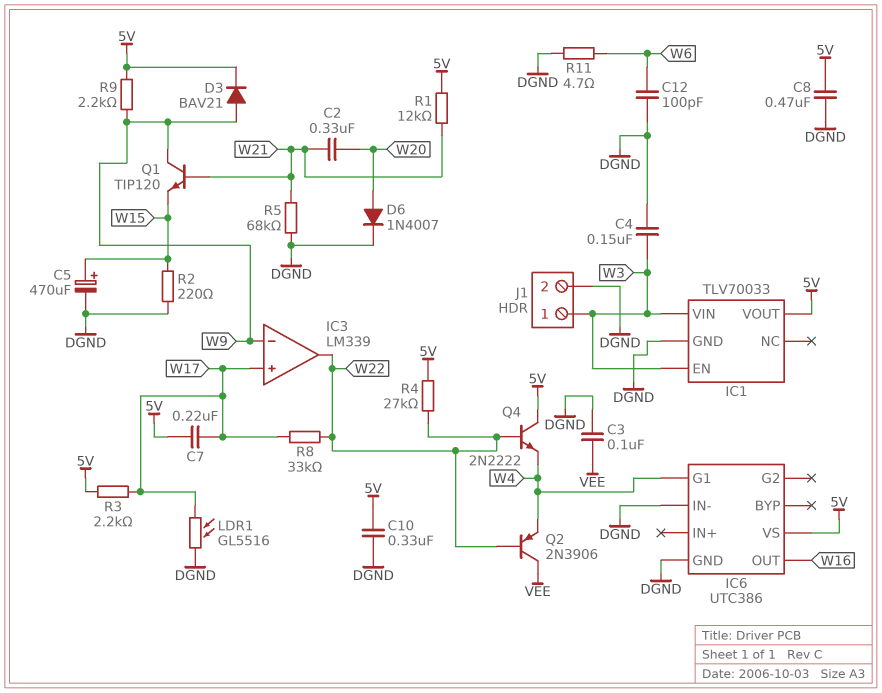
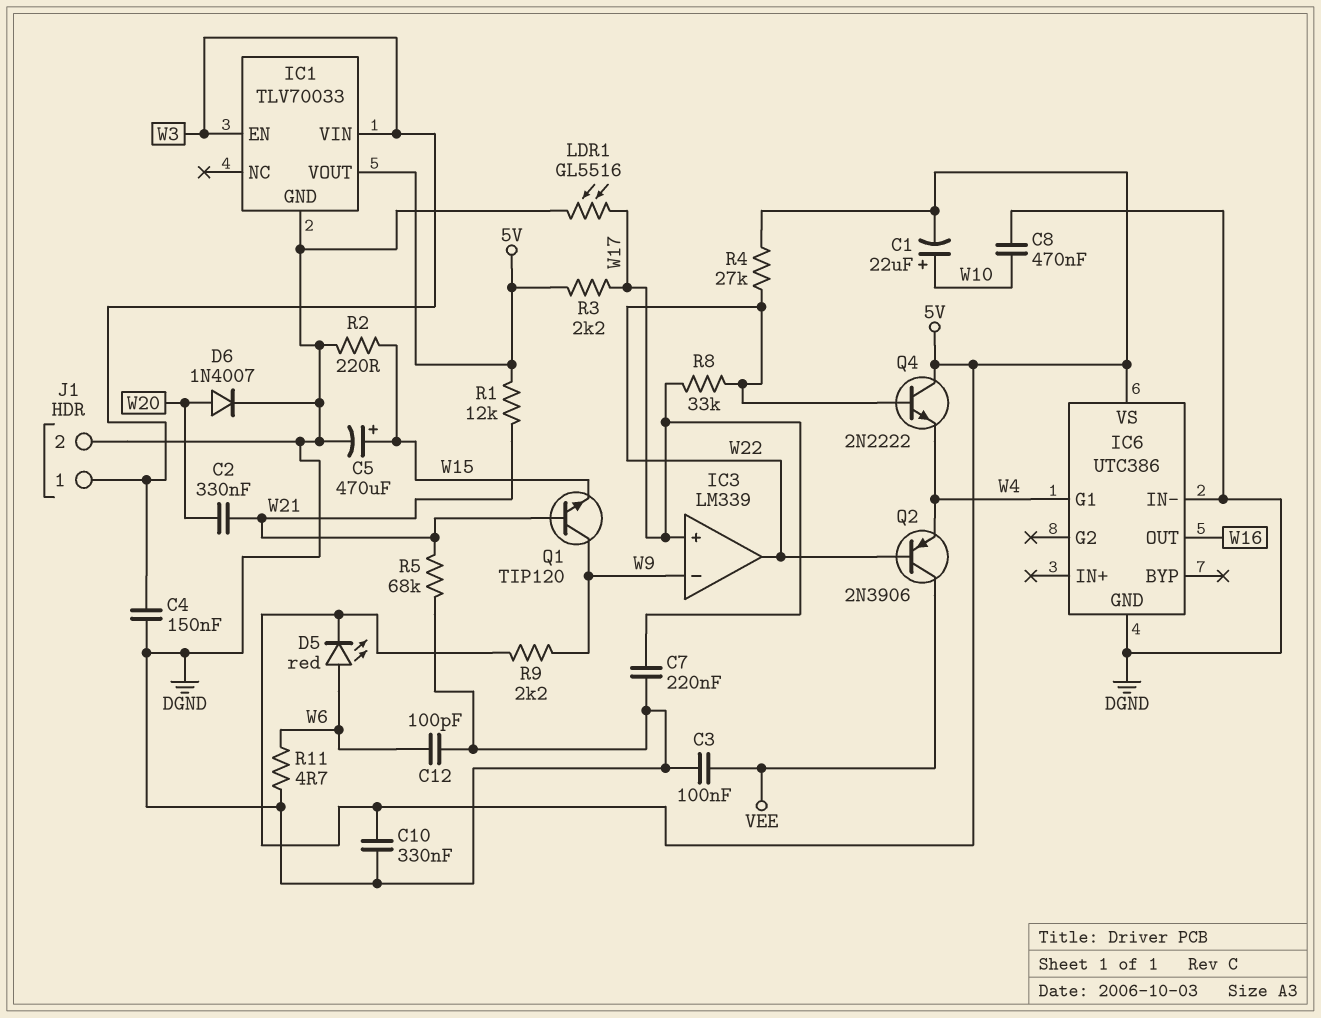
C1: none -> 22uF (plus W10, minus 5V)
C7: 220nF (5V, W17) -> 220nF (DGND, W17)
C8: 470nF (5V, DGND) -> 470nF (DGND, W10)
D3: diode BAV21 (A W9, K 5V) -> none
D5: none -> LED red (A W6, K 5V)

